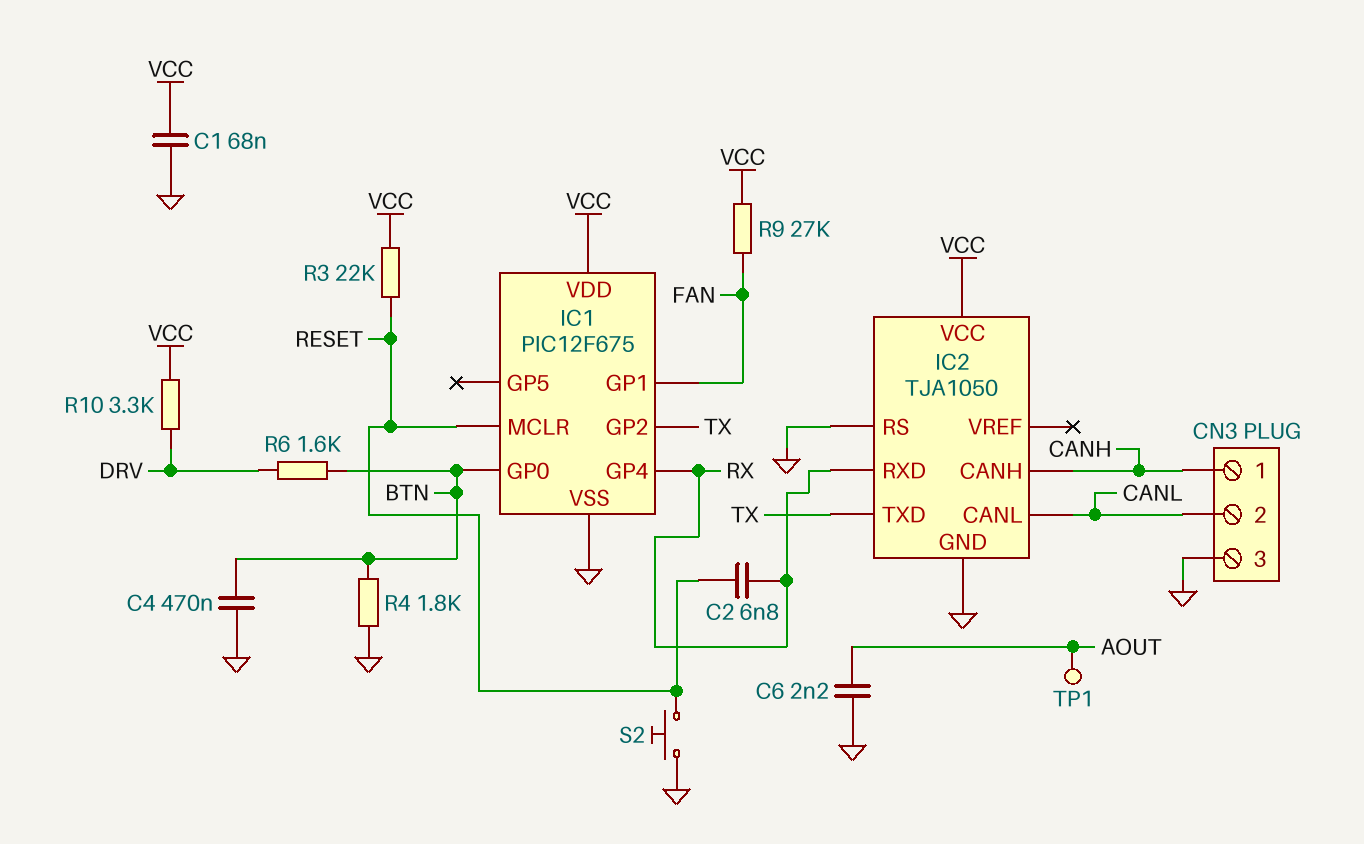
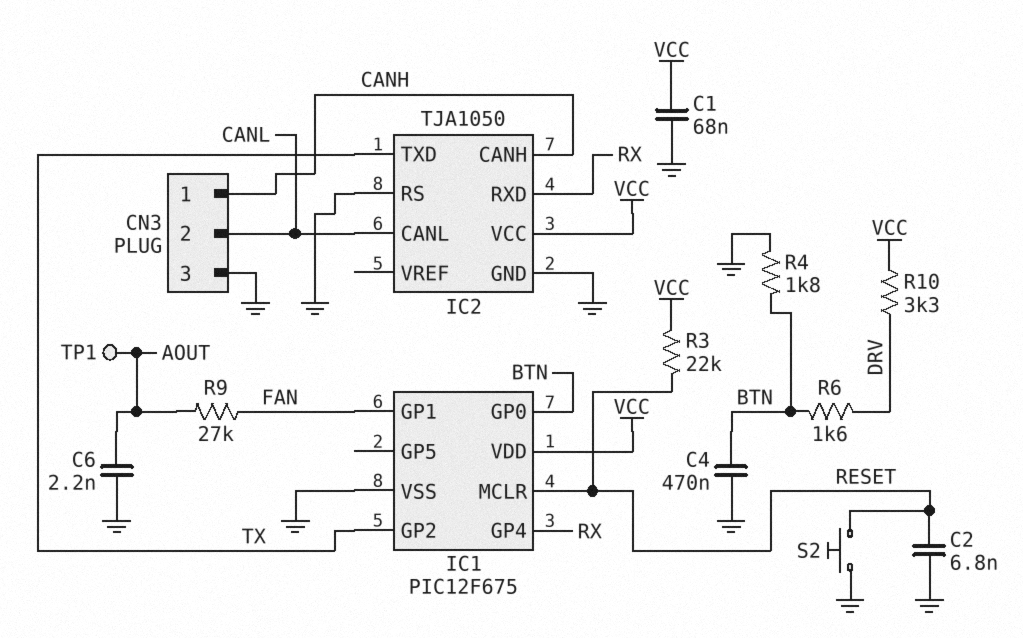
C2: 6.8nF (RESET, RX) -> 6.8nF (GND, RESET)
R9: 27k (FAN, VCC) -> 27k (AOUT, FAN)

